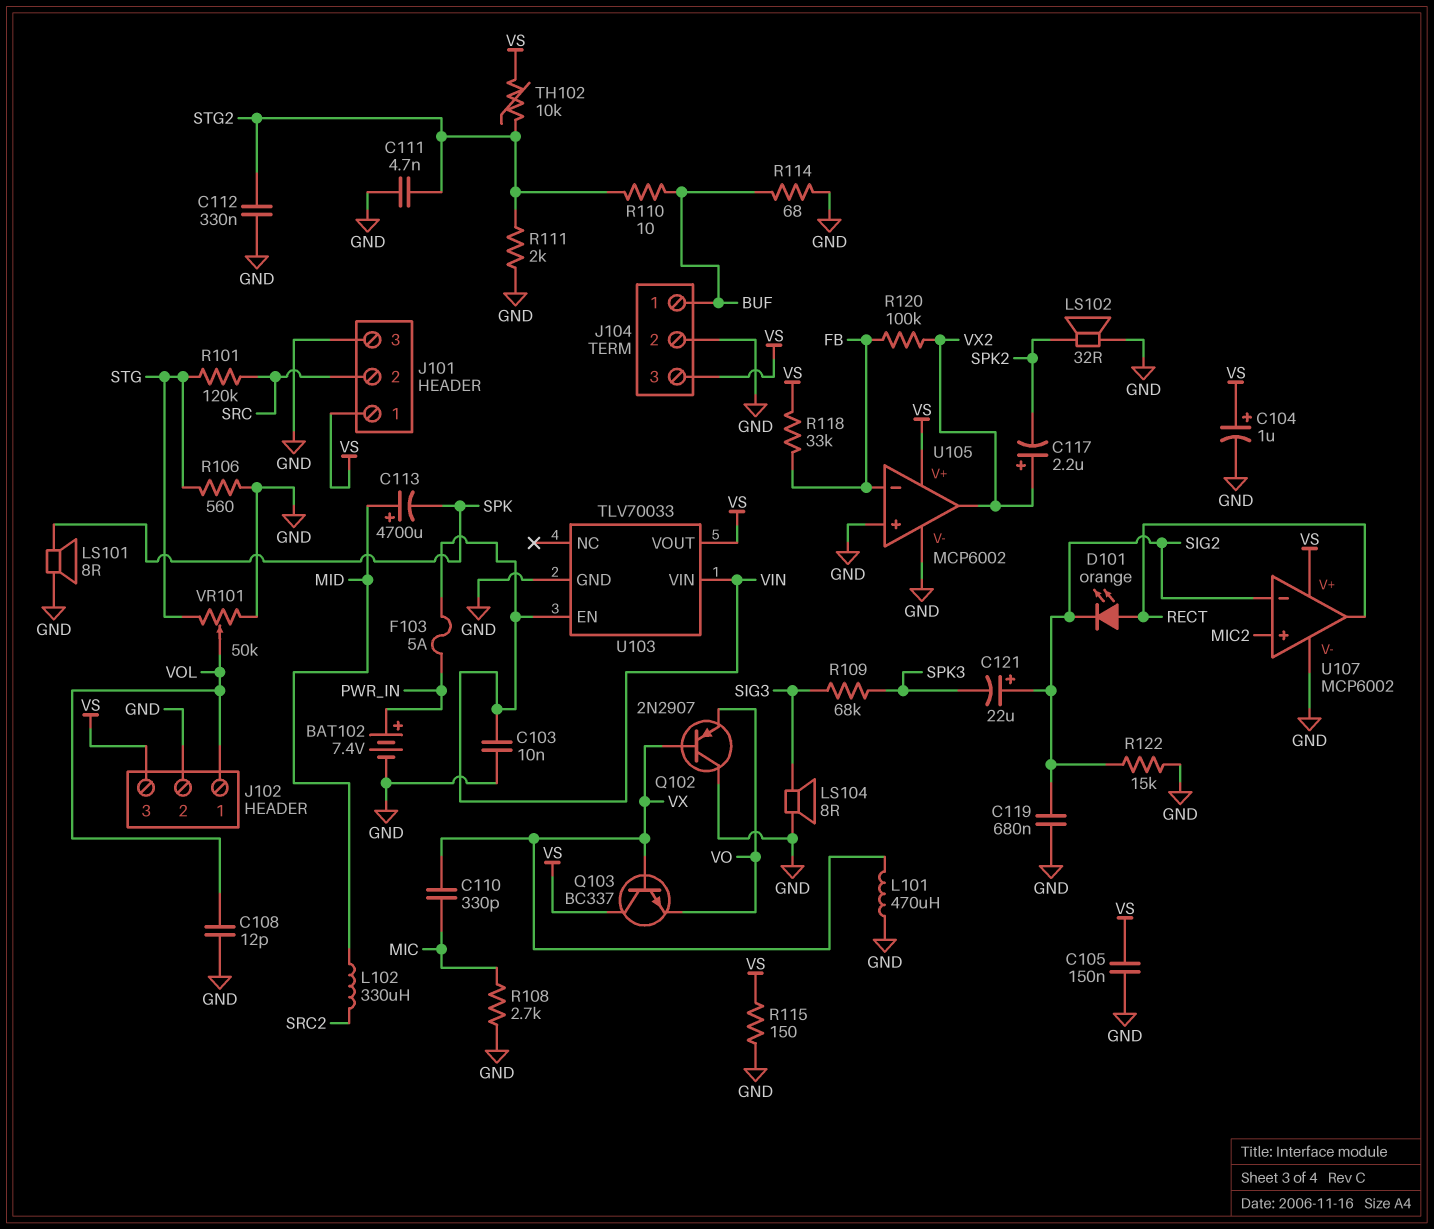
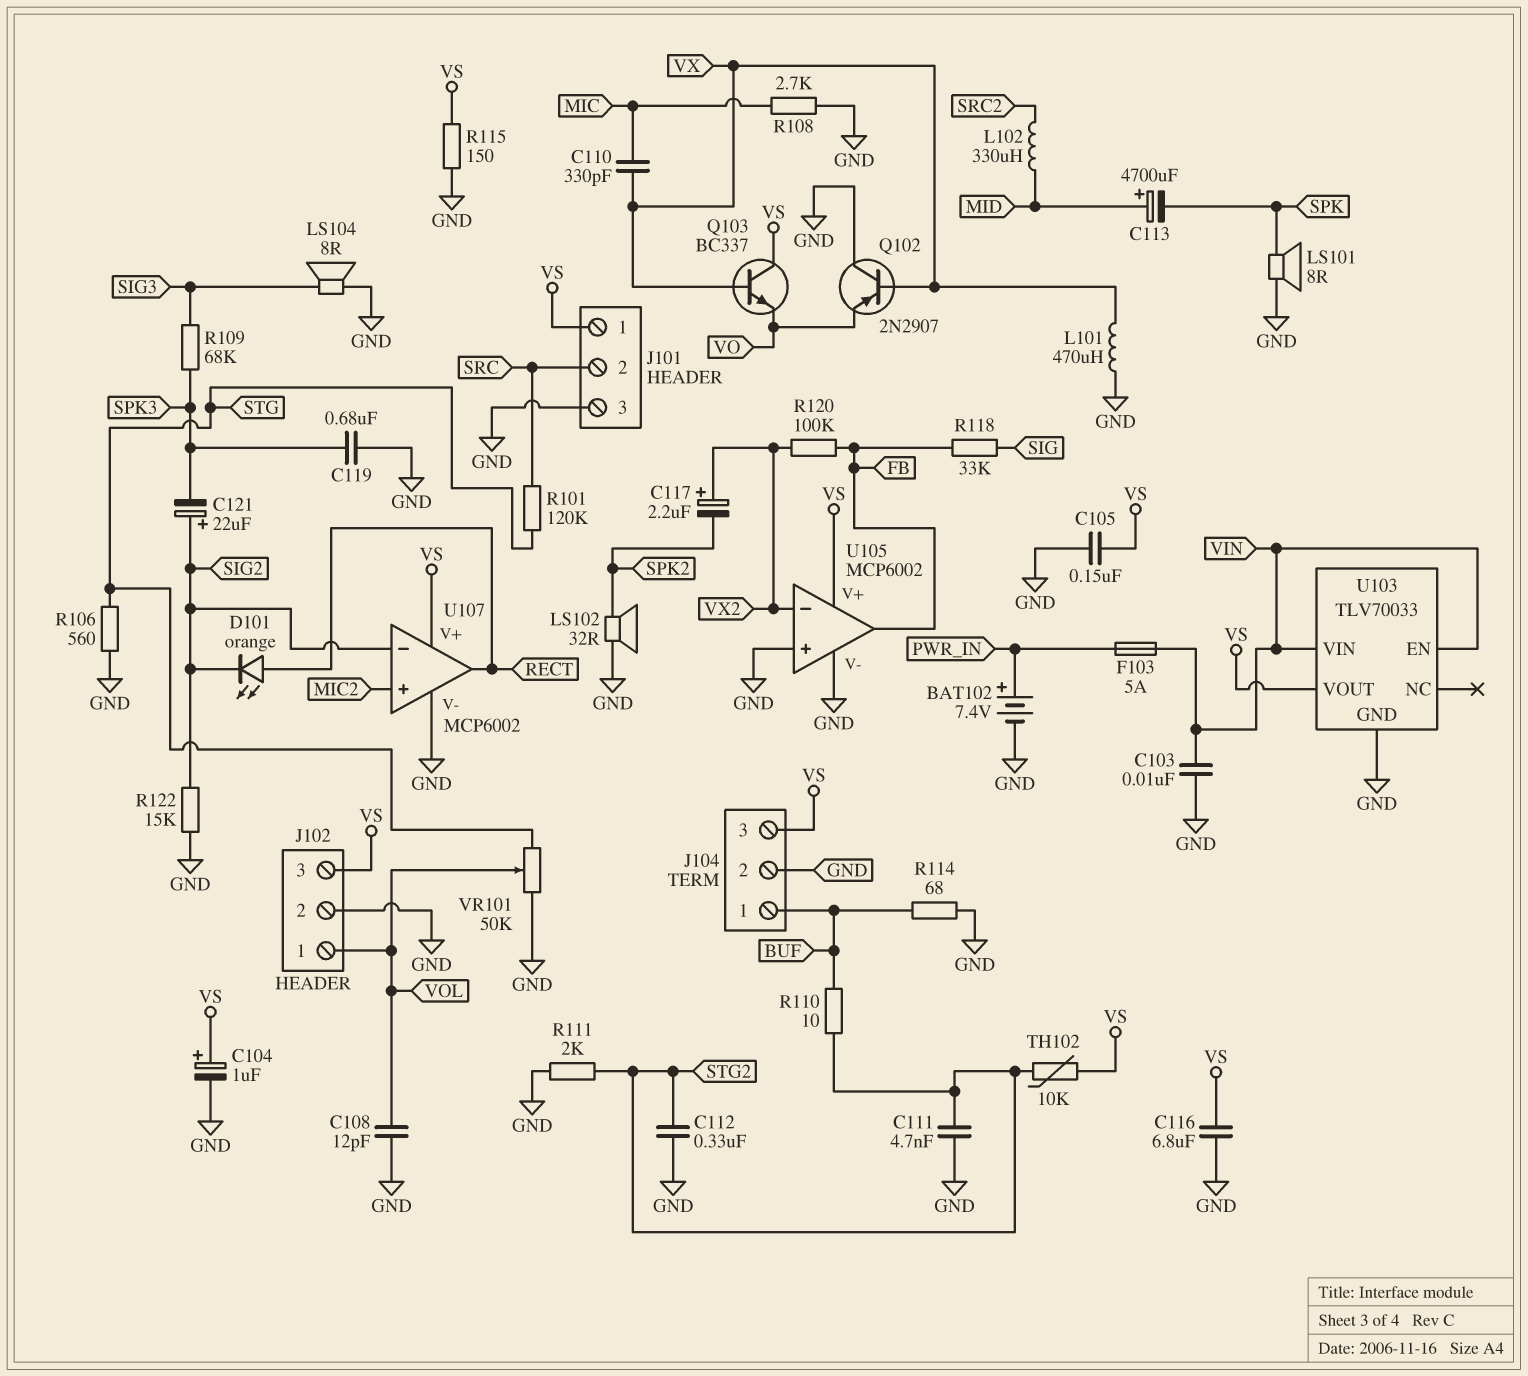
C116: none -> 6.8uF (GND, VS)
C119: 680nF (GND, SIG2) -> 680nF (GND, SPK3)
R118: 33k (FB, VS) -> 33k (FB, SIG)
U105 pin in-: FB -> VX2
U105 pin out: VX2 -> FB

